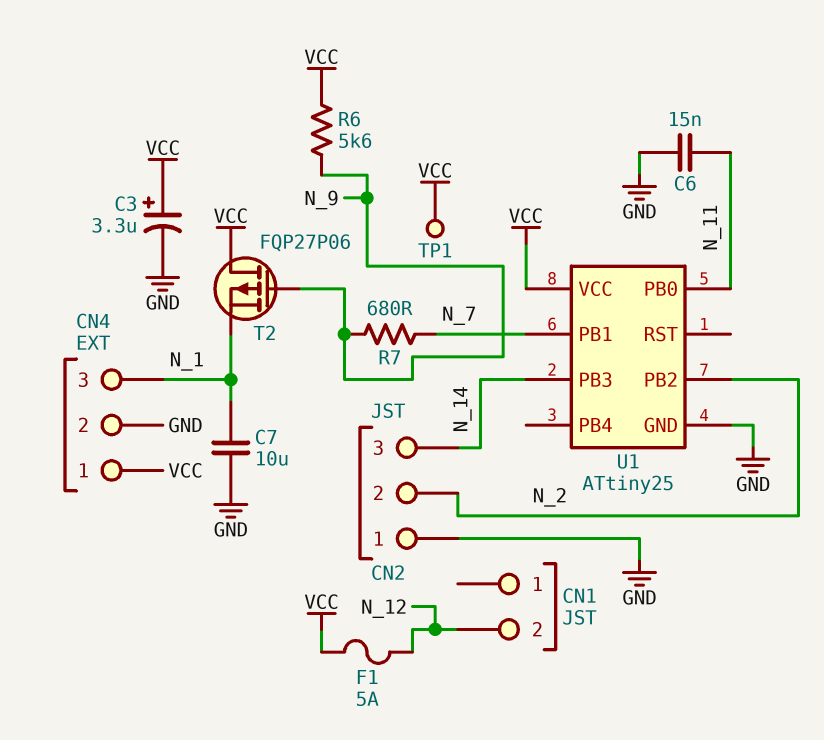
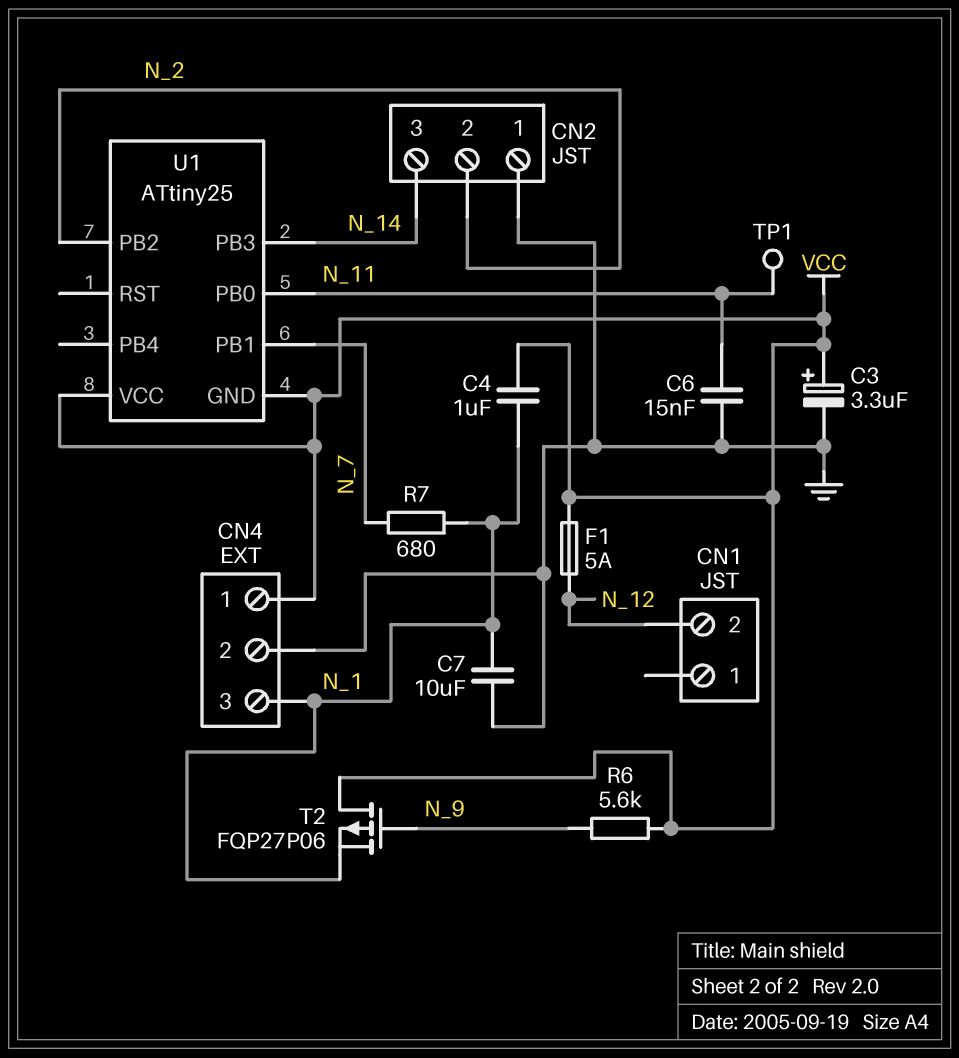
C4: none -> 1uF (N_1, VCC)
R7: 680 (N_7, N_9) -> 680 (N_1, N_7)
TP1: test point (VCC) -> test point (N_11)
U1 pin GND: GND -> VCC

